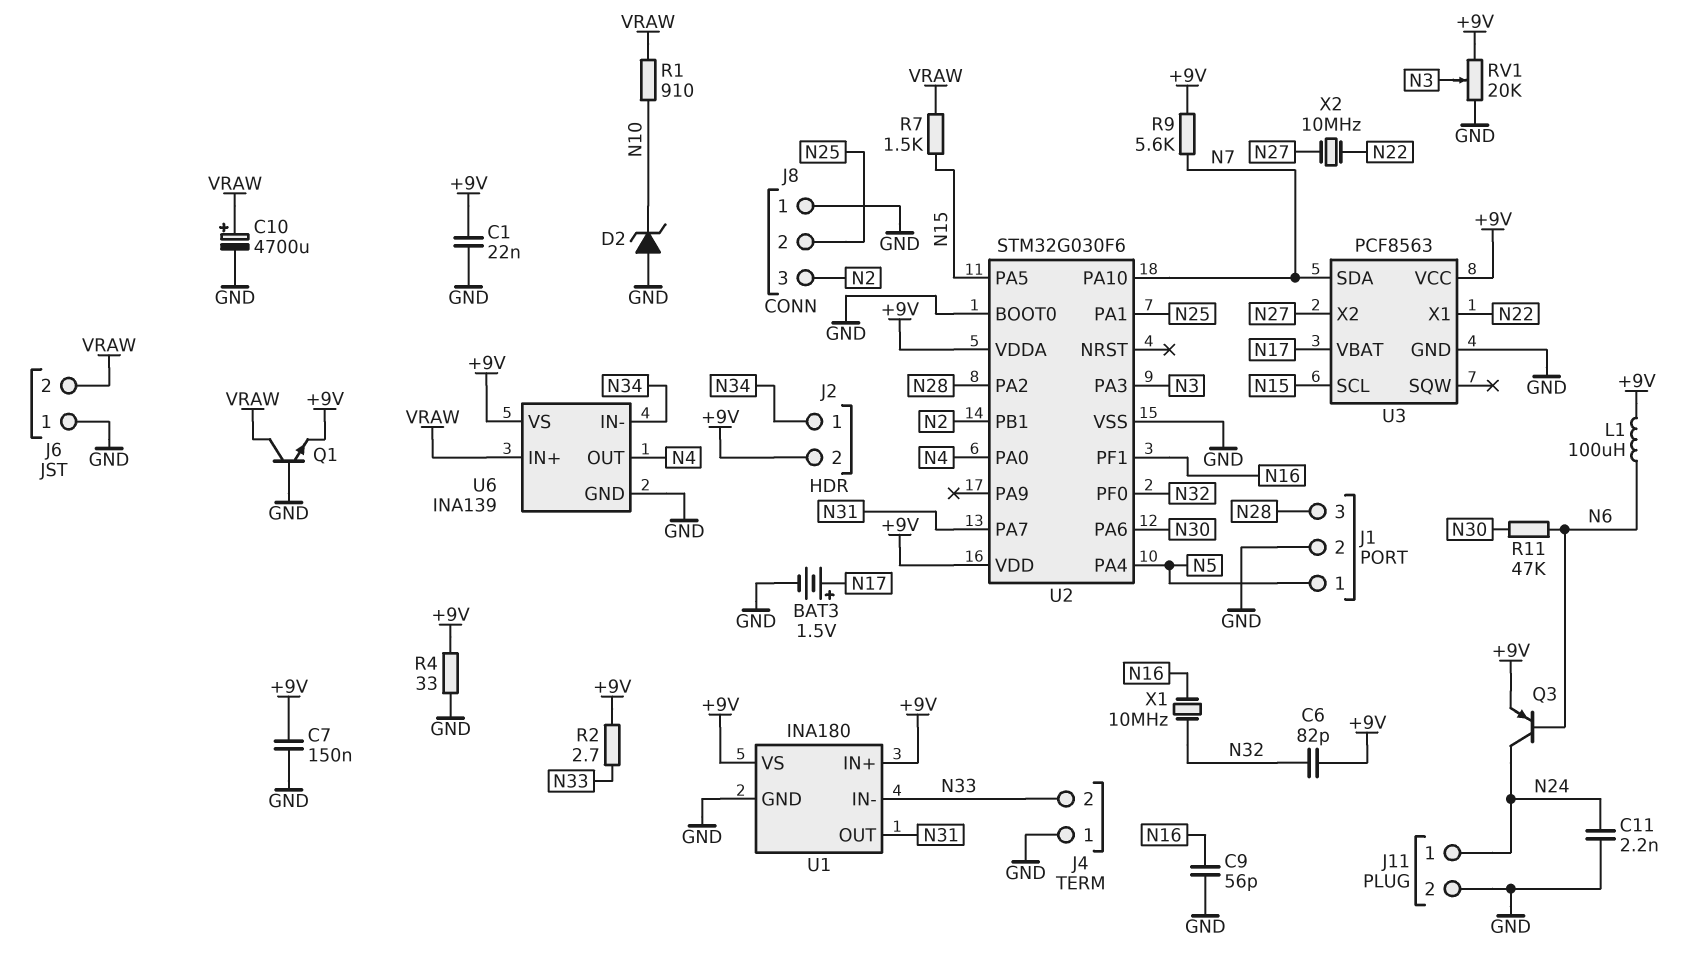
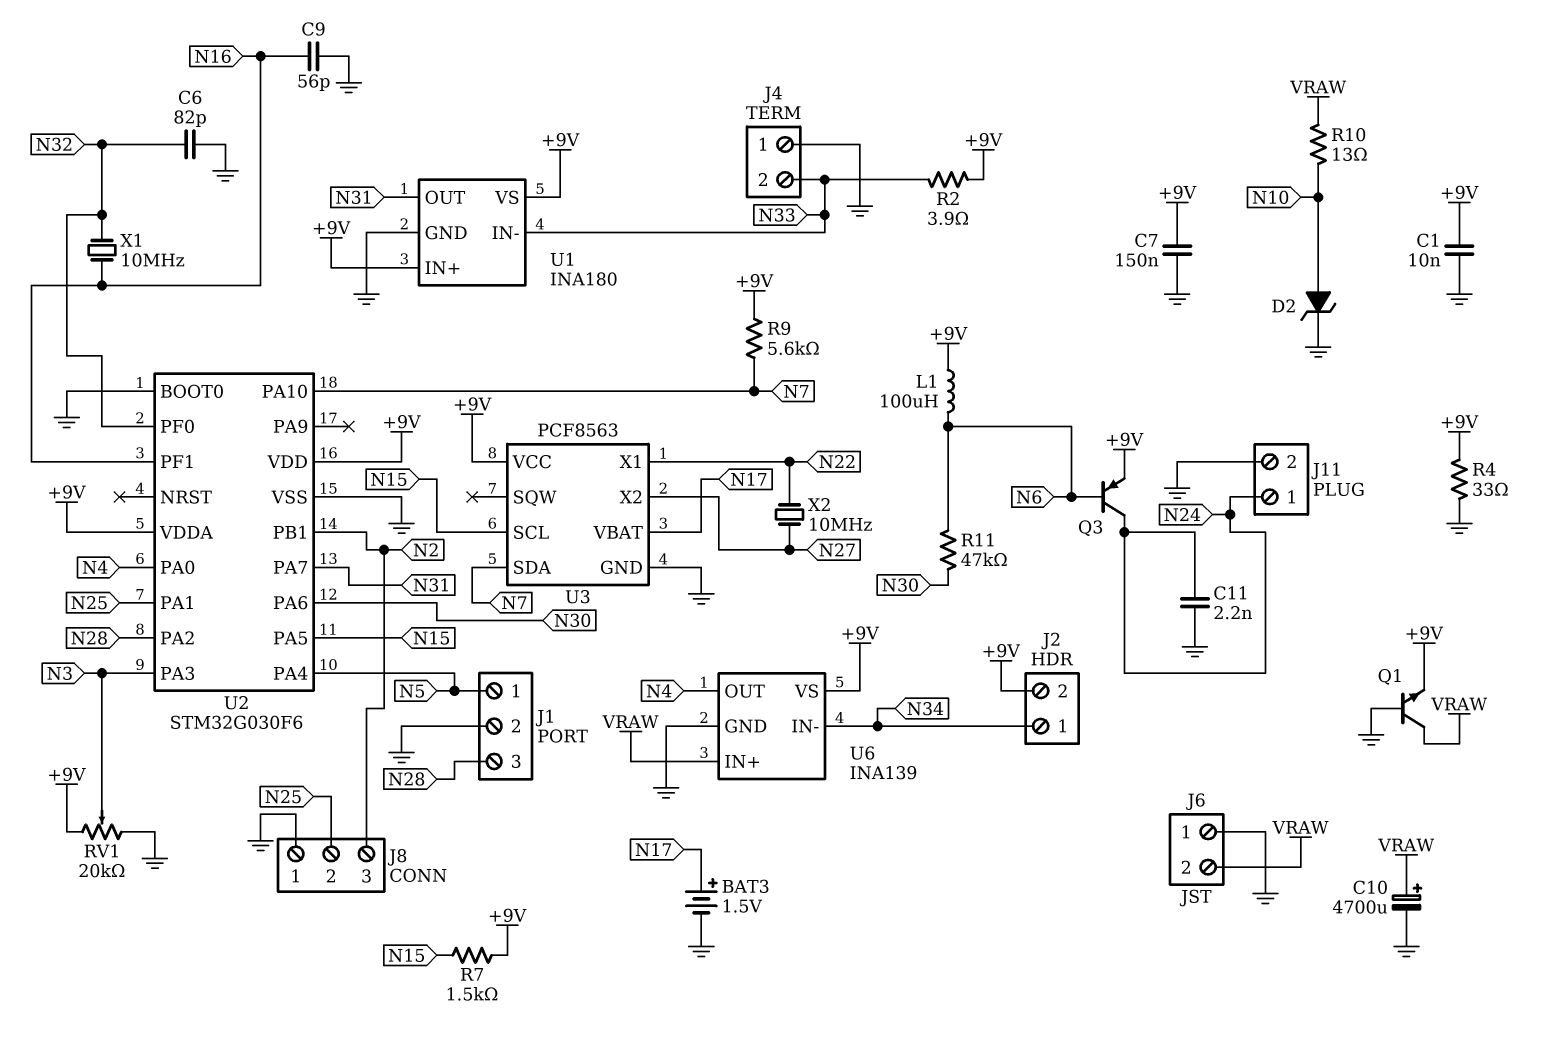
C1: 22nF (+9V, GND) -> 10nF (+9V, GND)
C6: 82pF (+9V, N32) -> 82pF (GND, N32)
D2: zener (A GND, K N10) -> zener (A N10, K GND)
R1: 910 (N10, VRAW) -> none
R2: 2.7 (+9V, N33) -> 3.9 (+9V, N33)
R7: 1.5k (N15, VRAW) -> 1.5k (+9V, N15)
R10: none -> 13 (N10, VRAW)

